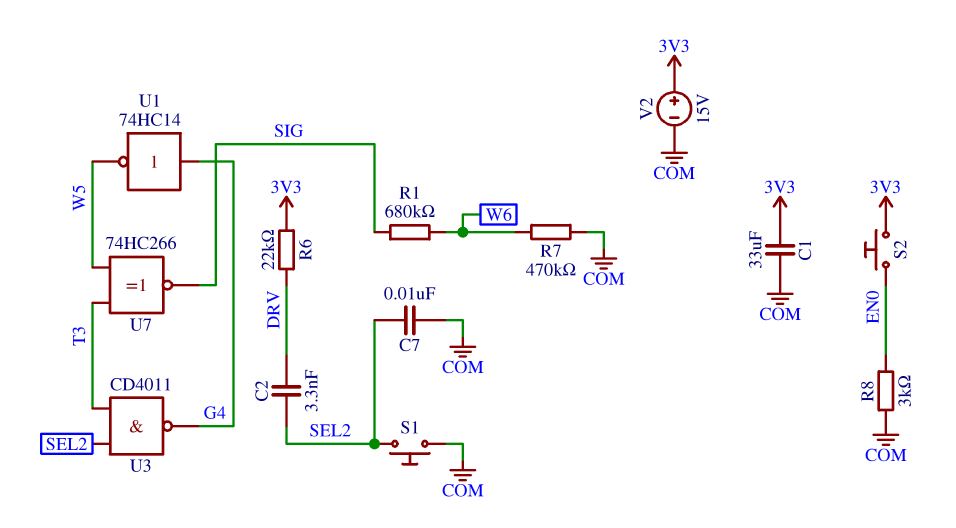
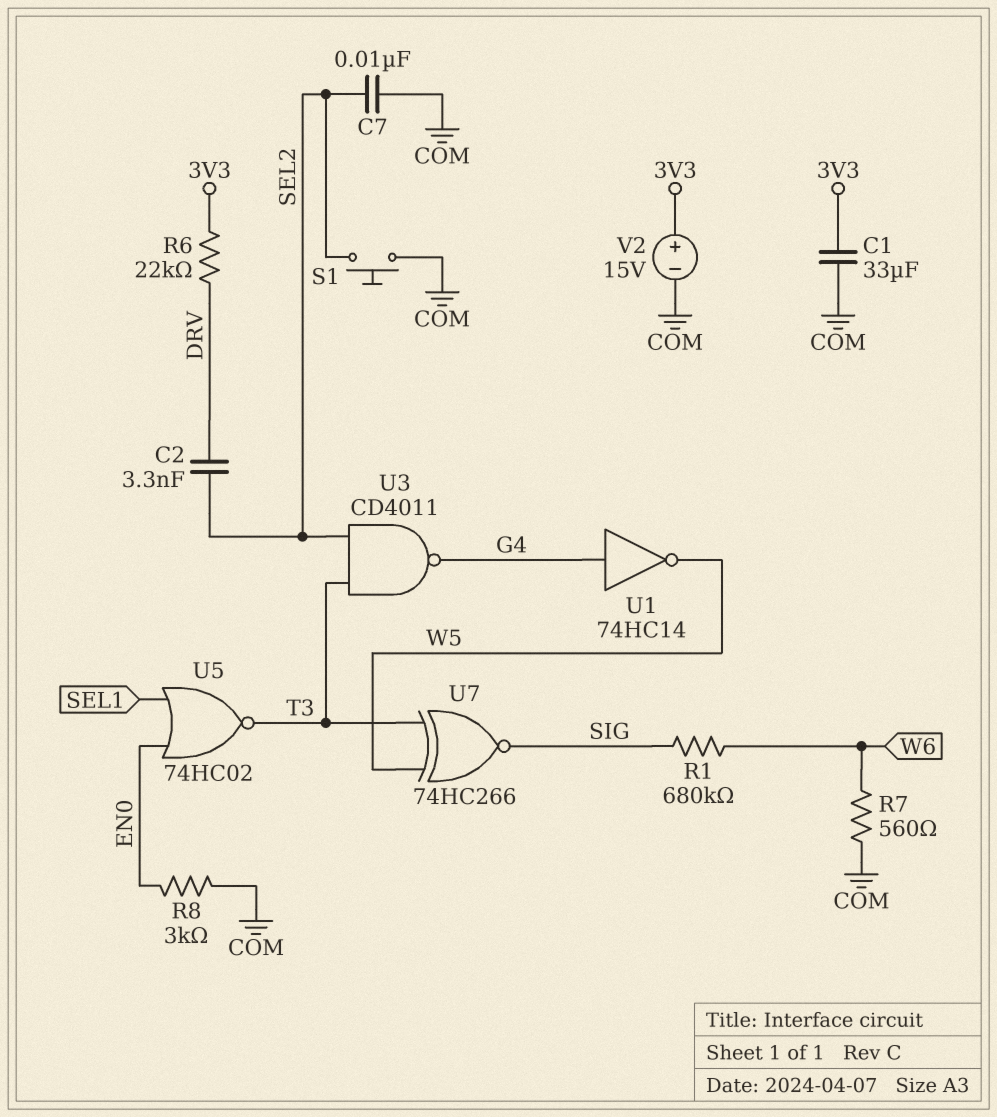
R7: 470k (COM, W6) -> 560 (COM, W6)
S2: button (3V3, EN0) -> none
U5: none -> NOR 74HC02 (in EN0, in SEL1, out T3)

